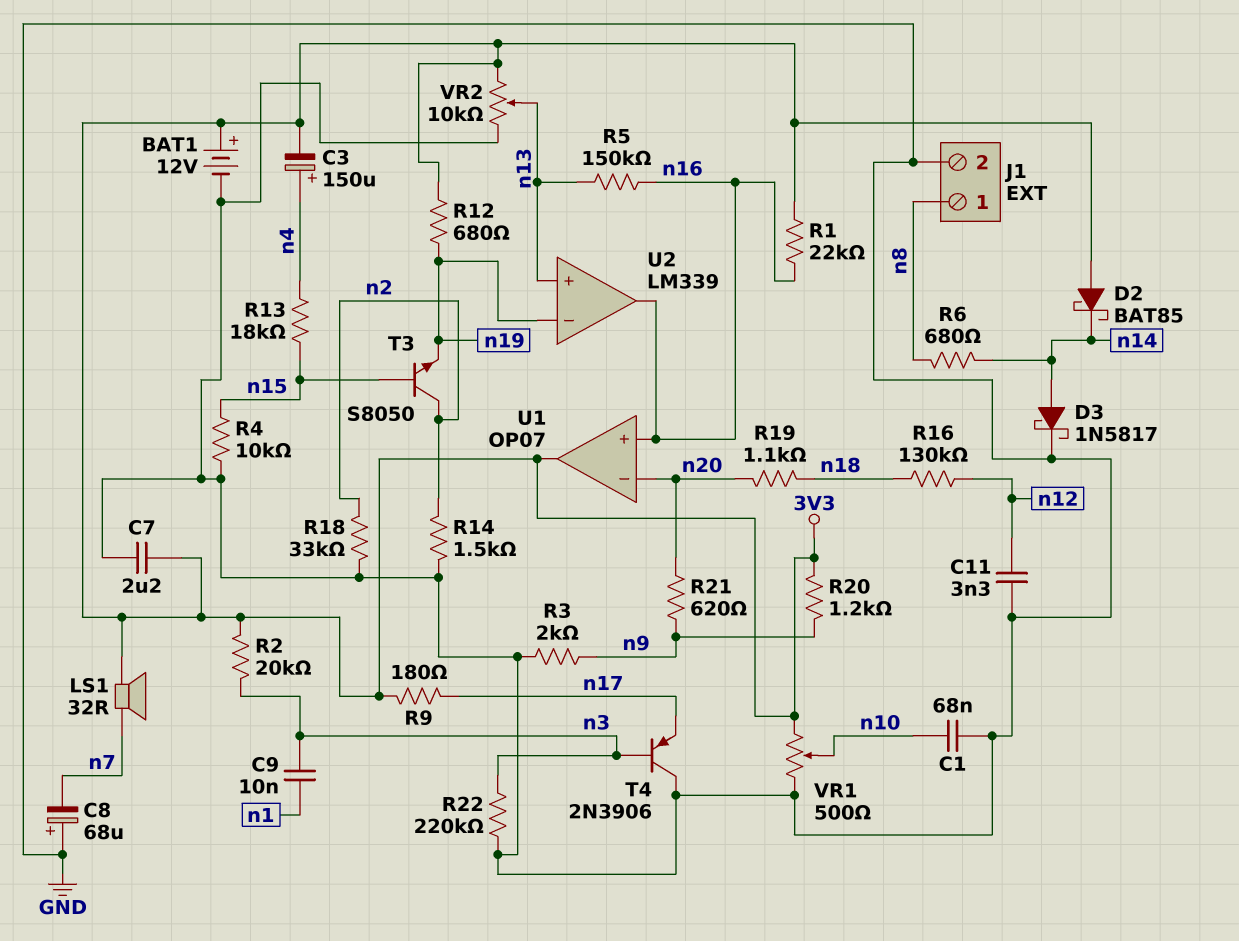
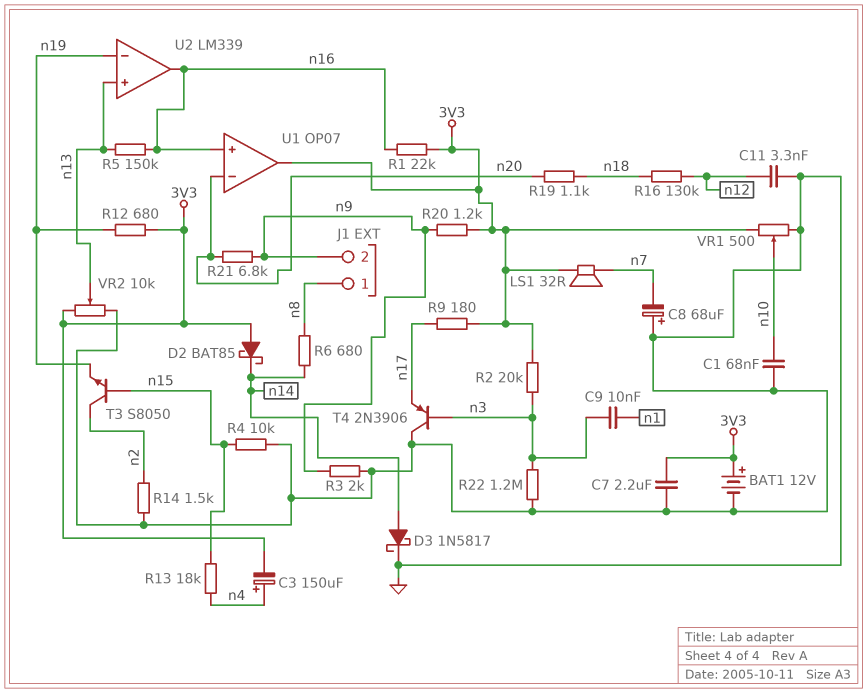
J1 pin 2: GND -> n9
R18: 33k (GND, n2) -> none
R21: 620 (n9, n20) -> 6.8k (n9, n20)
R22: 220k (GND, n3) -> 1.2M (GND, n3)

